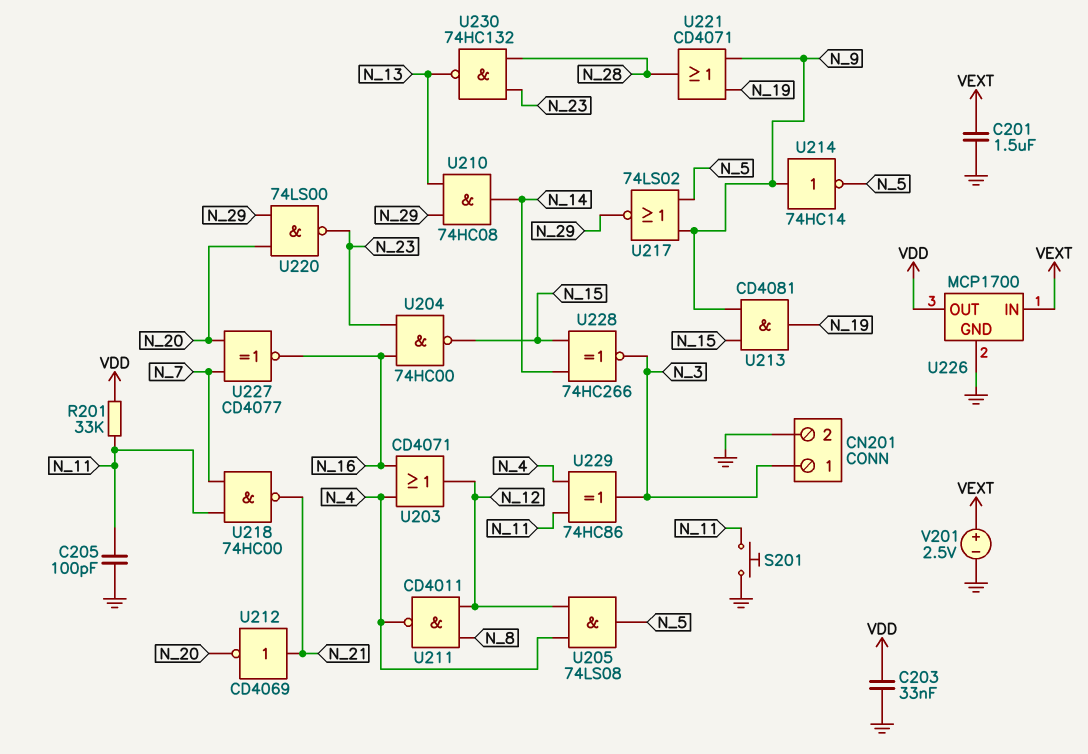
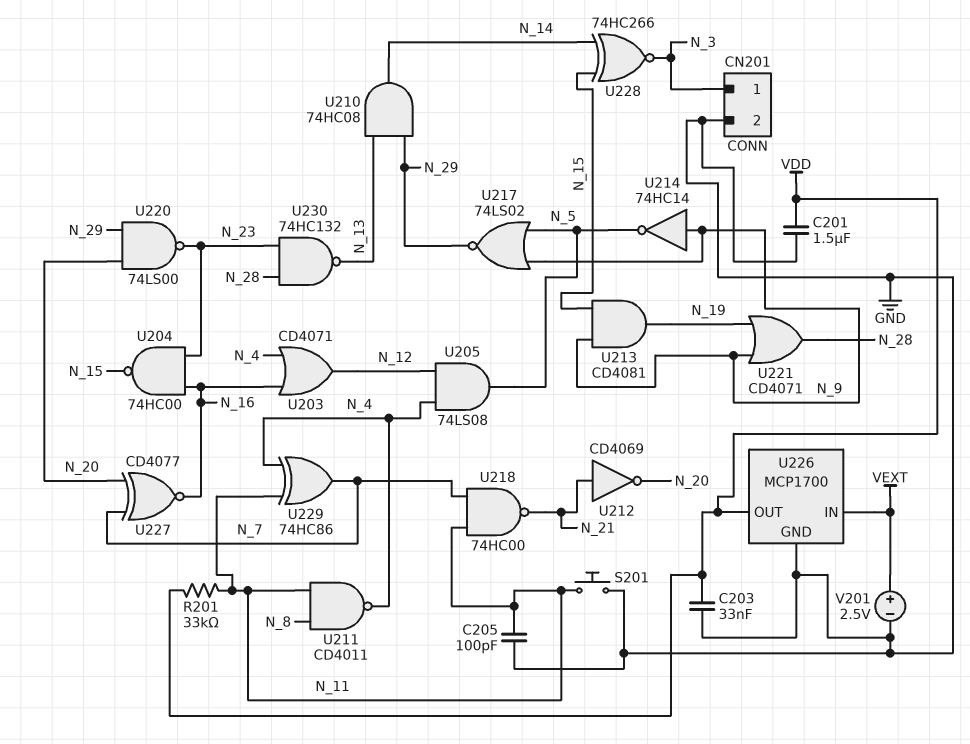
C201: 1.5uF (GND, VEXT) -> 1.5uF (GND, VDD)
U211: NAND CD4011 (in N_8, in N_12, out N_4) -> NAND CD4011 (in N_8, in N_11, out N_4)
U229: XOR 74HC86 (in N_4, in N_11, out N_3) -> XOR 74HC86 (in N_4, in N_11, out N_7)

